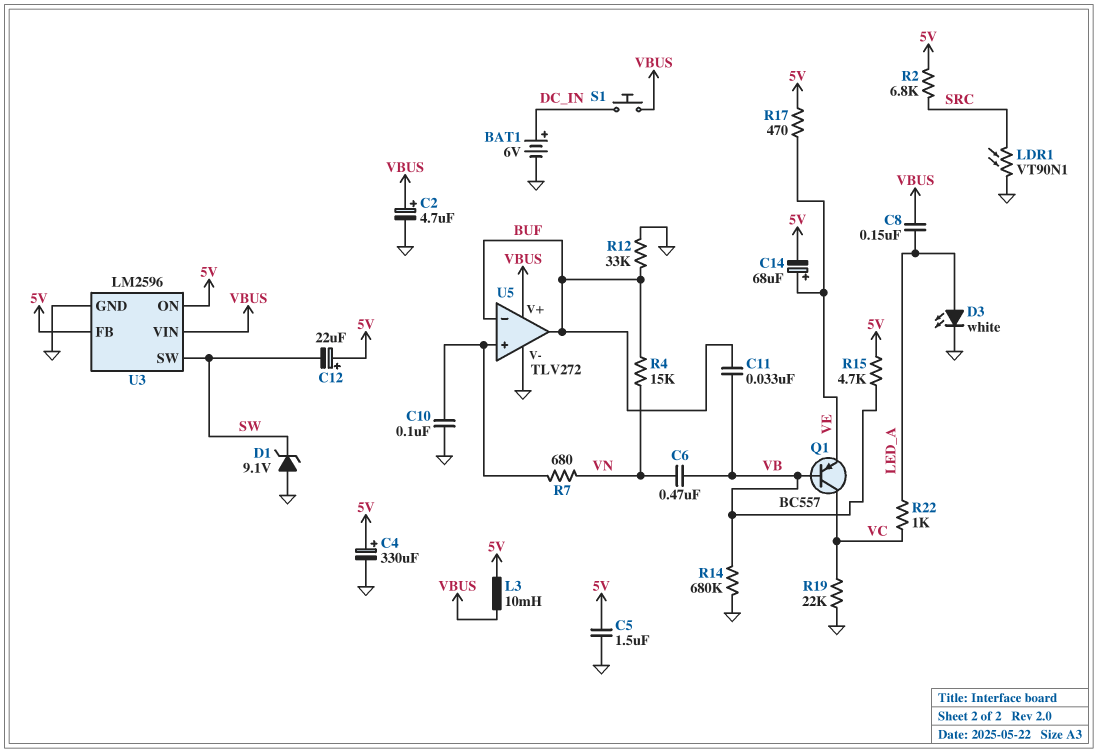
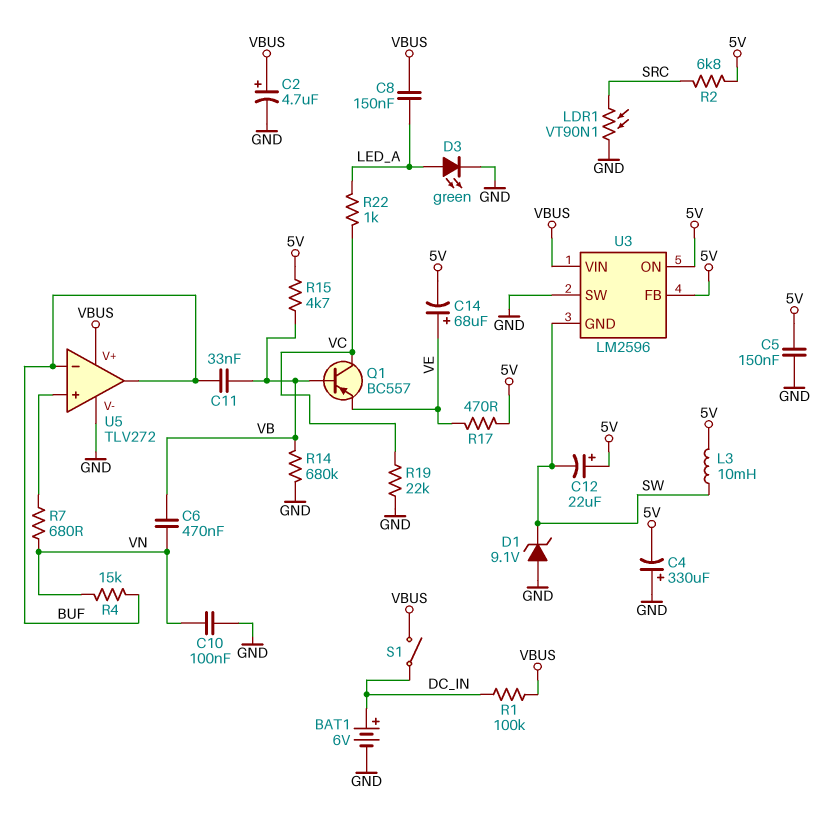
C4: 330uF (plus 5V, minus GND) -> 330uF (plus GND, minus 5V)
C5: 1.5uF (5V, GND) -> 150nF (5V, GND)
C10: 100nF (GND, U5/in+) -> 100nF (GND, VN)
D3: LED white (A LED_A, K GND) -> LED green (A LED_A, K GND)
L3: 10mH (5V, VBUS) -> 10mH (5V, SW)
R1: none -> 100k (DC_IN, VBUS)
R12: 33k (BUF, GND) -> none
S1: button (DC_IN, VBUS) -> switch (DC_IN, VBUS)
U3 pin GND: GND -> SW
U3 pin SW: SW -> GND

